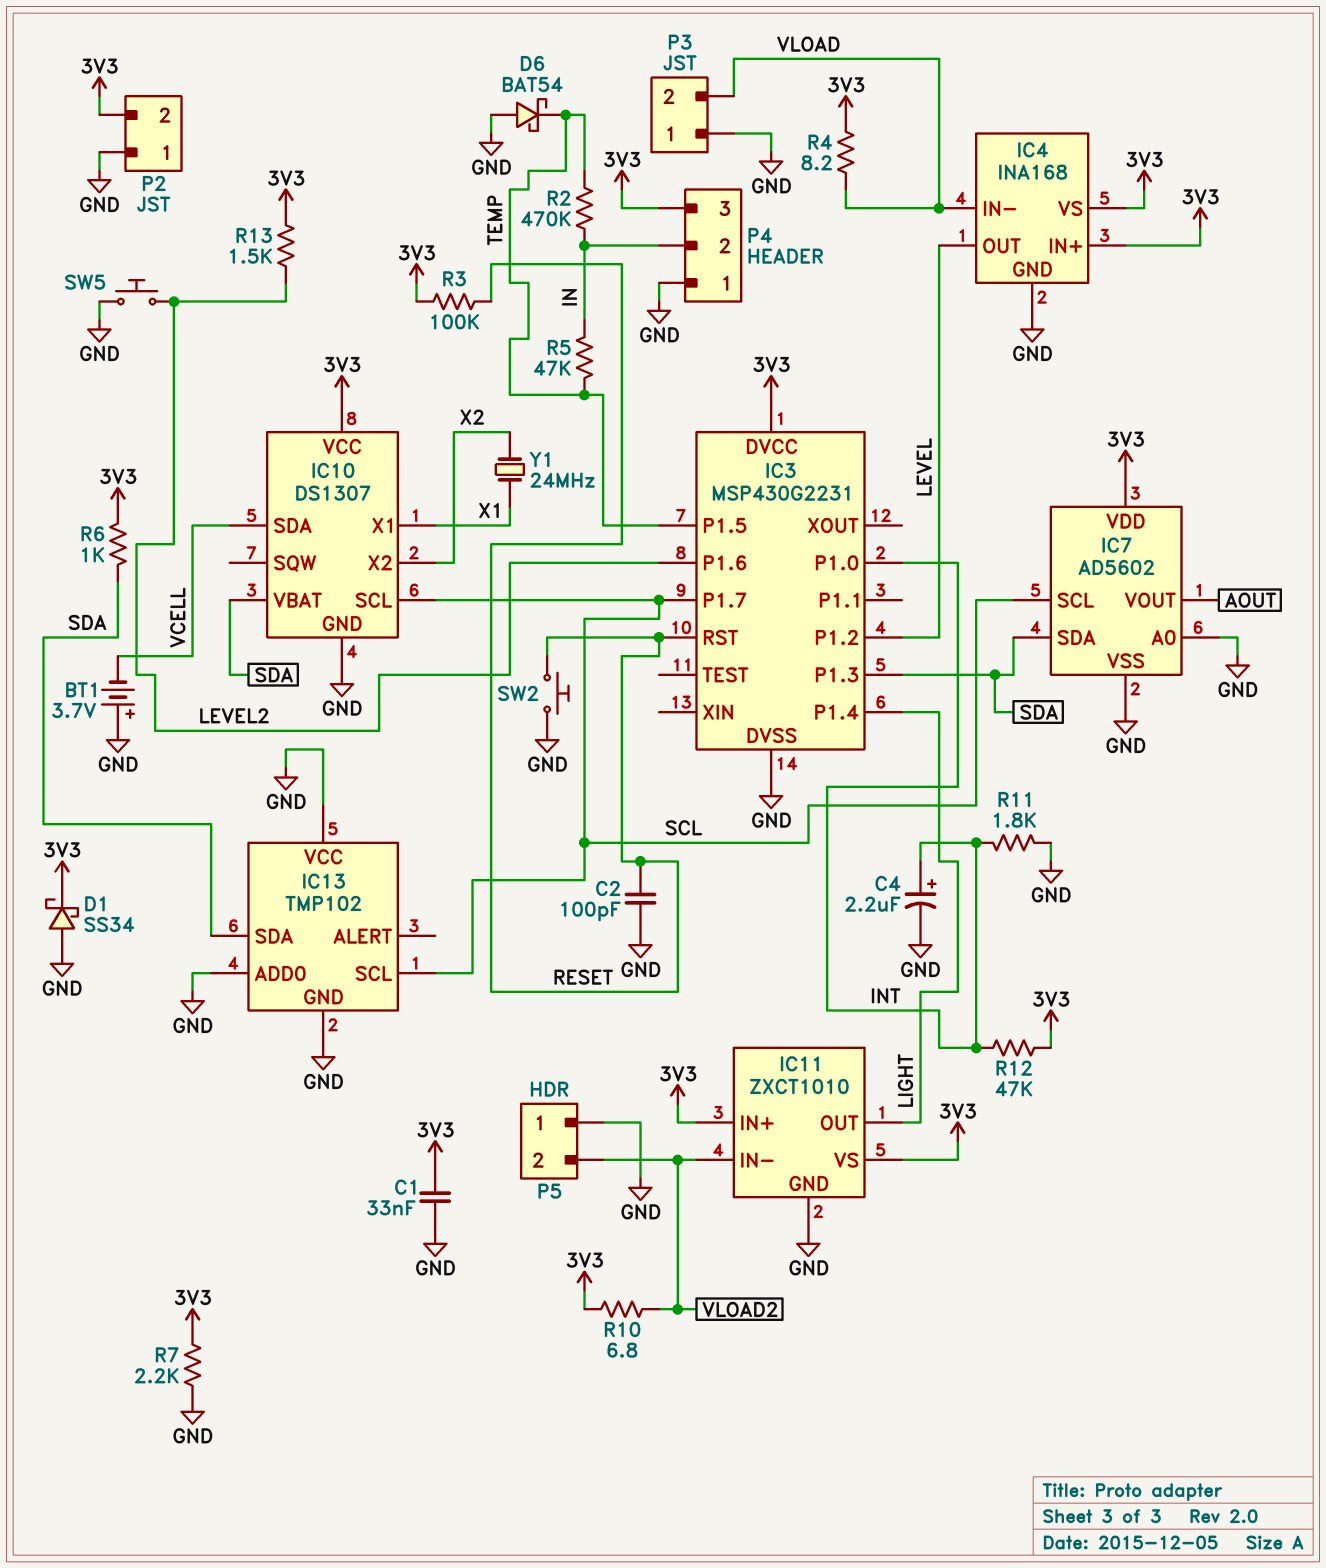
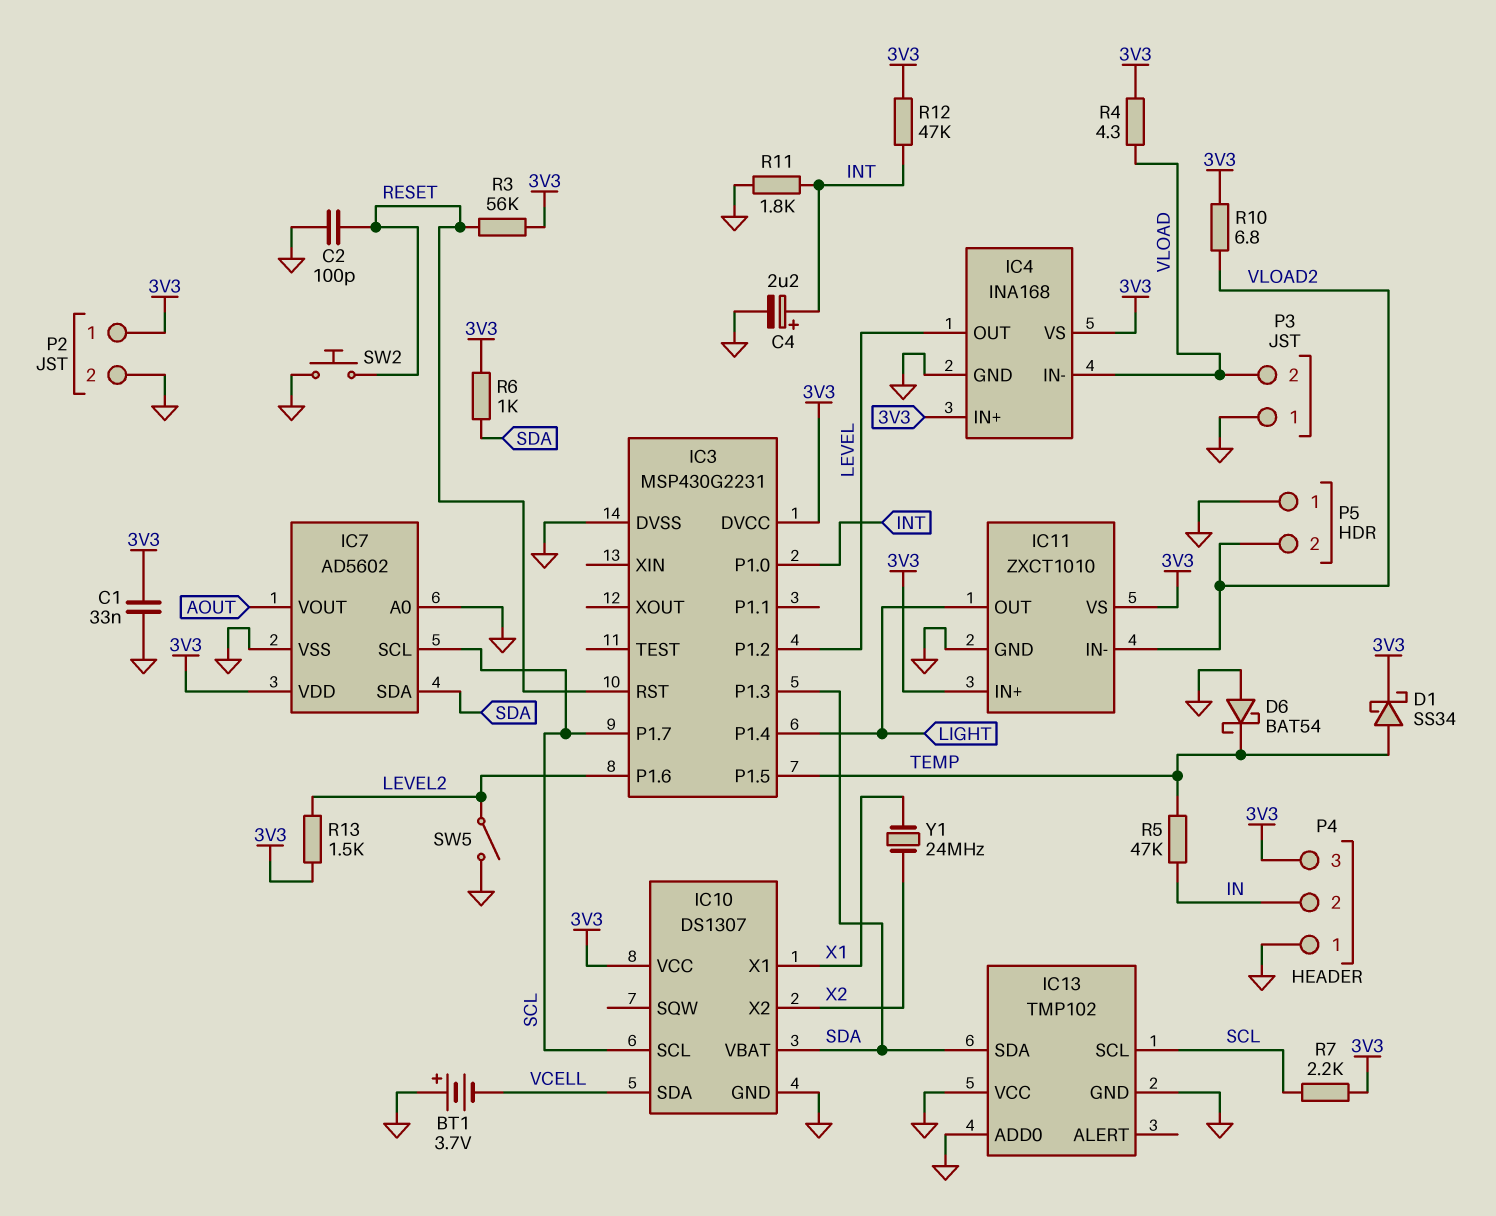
D1: schottky SS34 (A GND, K 3V3) -> schottky SS34 (A TEMP, K 3V3)
P2 pin 1: GND -> 3V3
P2 pin 2: 3V3 -> GND
R2: 470k (IN, TEMP) -> none
R3: 100k (3V3, RESET) -> 56k (3V3, RESET)
R4: 8.2 (3V3, VLOAD) -> 4.3 (3V3, VLOAD)
R7: 2.2k (3V3, GND) -> 2.2k (3V3, SCL)
SW5: button (GND, LEVEL2) -> switch (GND, LEVEL2)

